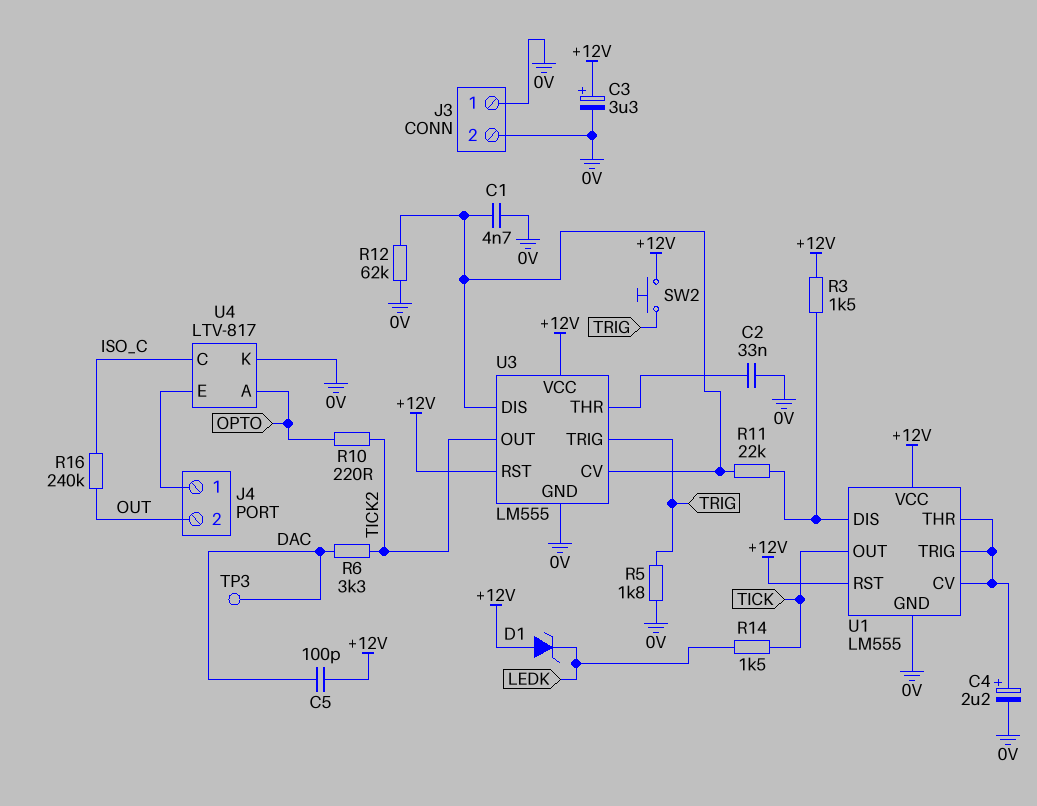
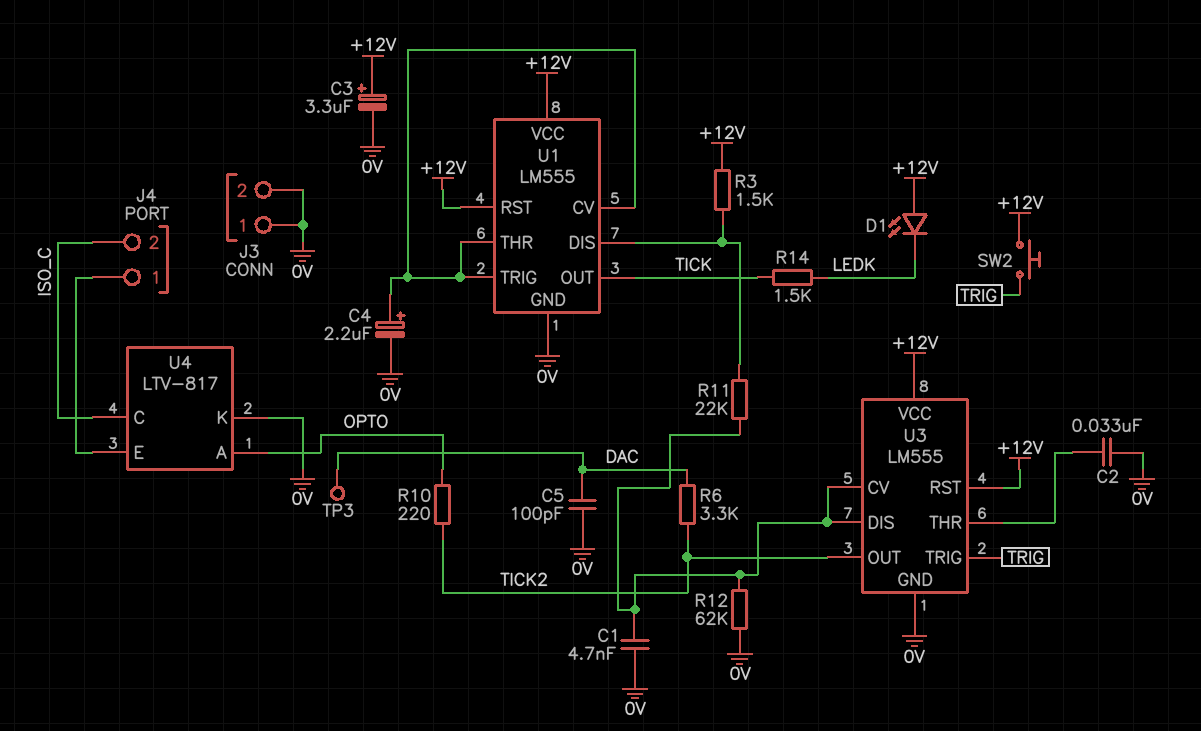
C5: 100pF (+12V, DAC) -> 100pF (0V, DAC)
D1: zener (A +12V, K LEDK) -> LED (A +12V, K LEDK)
J4 pin 2: OUT -> ISO_C
R5: 1.8k (0V, TRIG) -> none
R16: 240k (ISO_C, OUT) -> none

